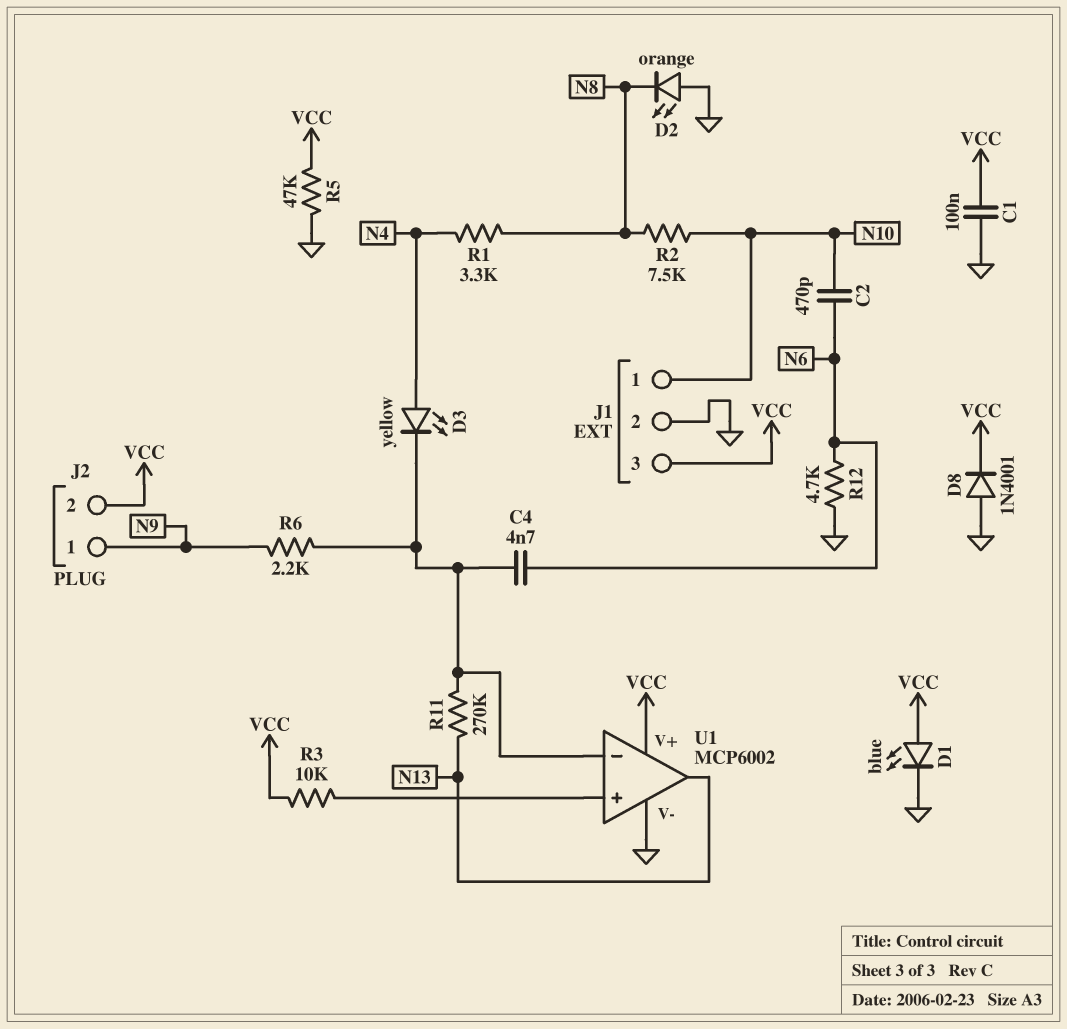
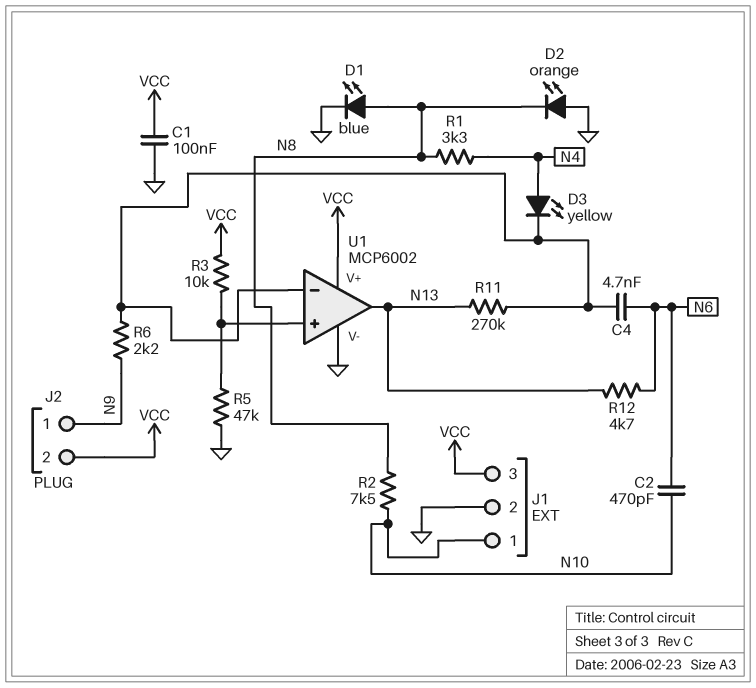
D1: LED blue (A VCC, K GND) -> LED blue (A N8, K GND)
D8: diode 1N4001 (A GND, K VCC) -> none
R5: 47k (GND, VCC) -> 47k (GND, U1/in+)
R12: 4.7k (GND, N6) -> 4.7k (N6, N13)

